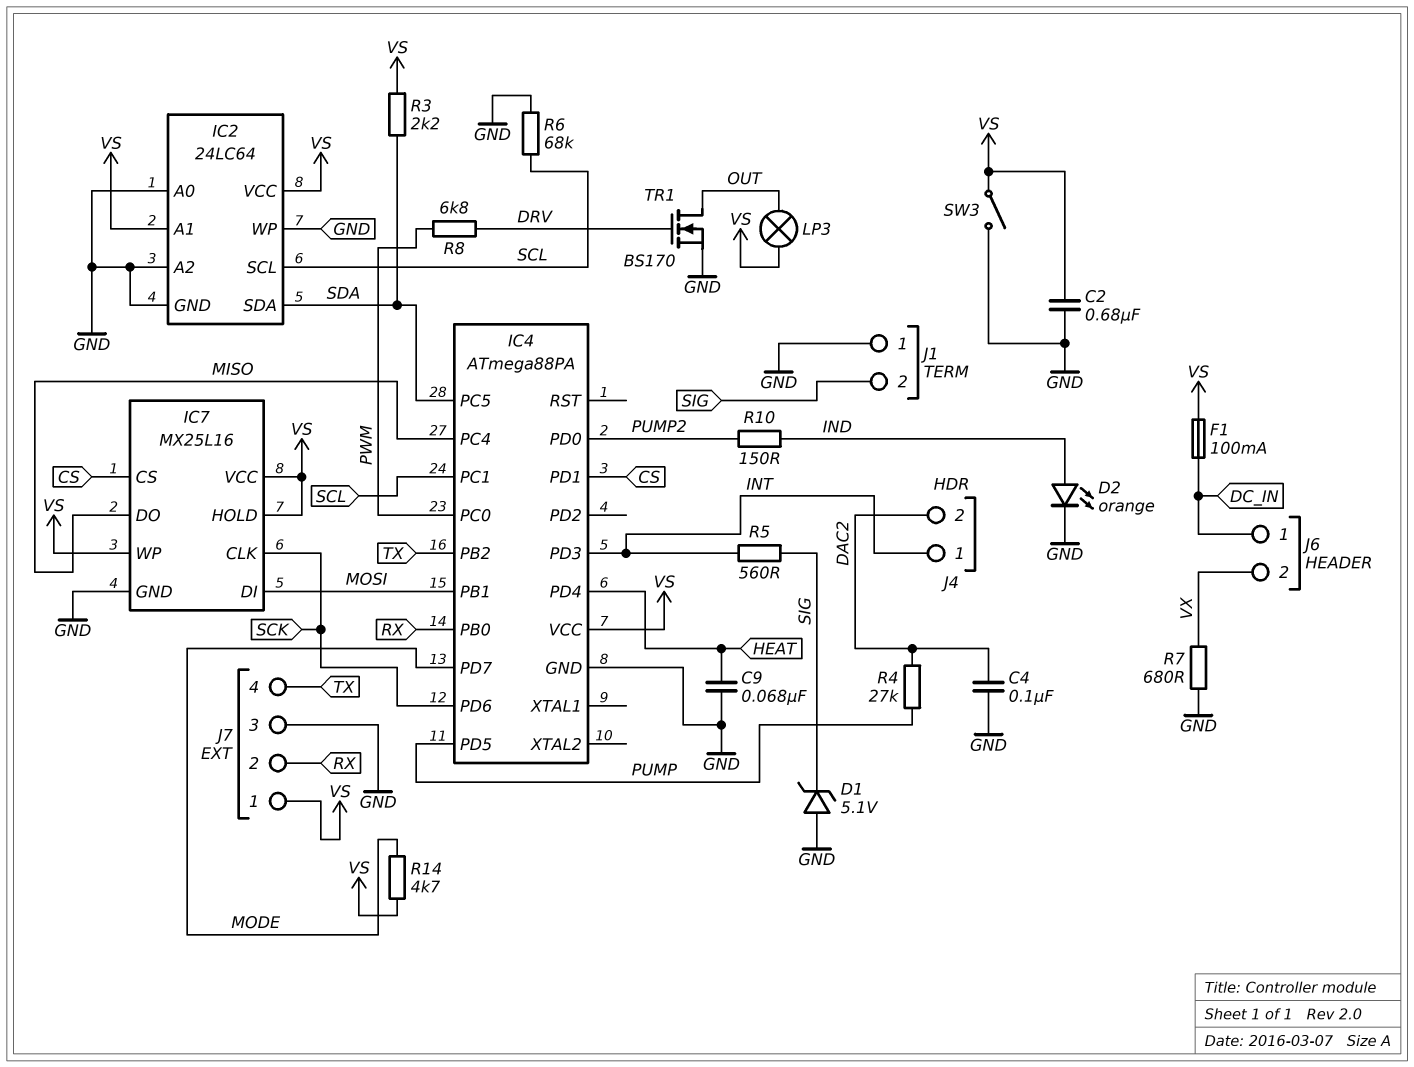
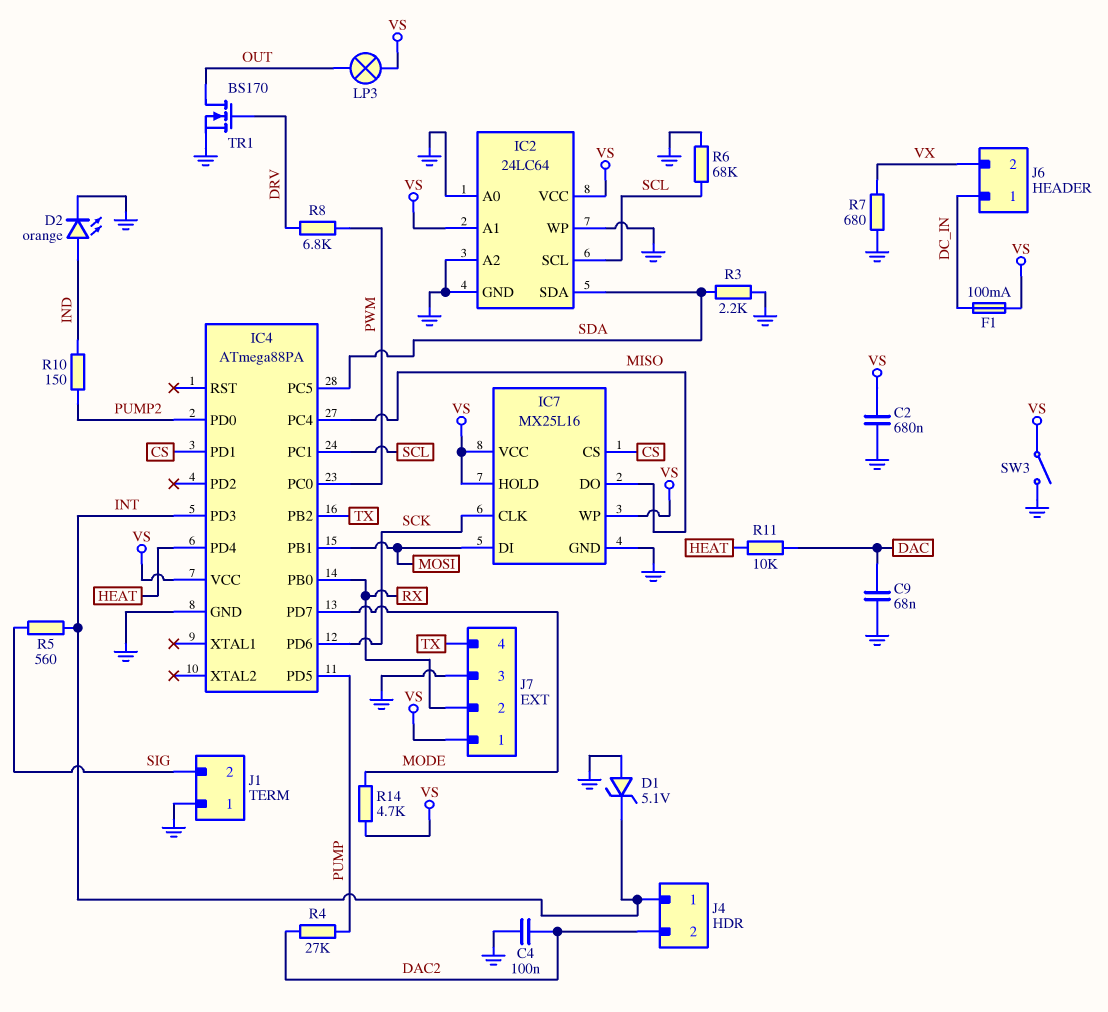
C9: 68nF (GND, HEAT) -> 68nF (DAC, GND)
D1: zener 5.1V (A GND, K SIG) -> zener 5.1V (A GND, K INT)
R3: 2.2k (SDA, VS) -> 2.2k (GND, SDA)
R11: none -> 10k (DAC, HEAT)

